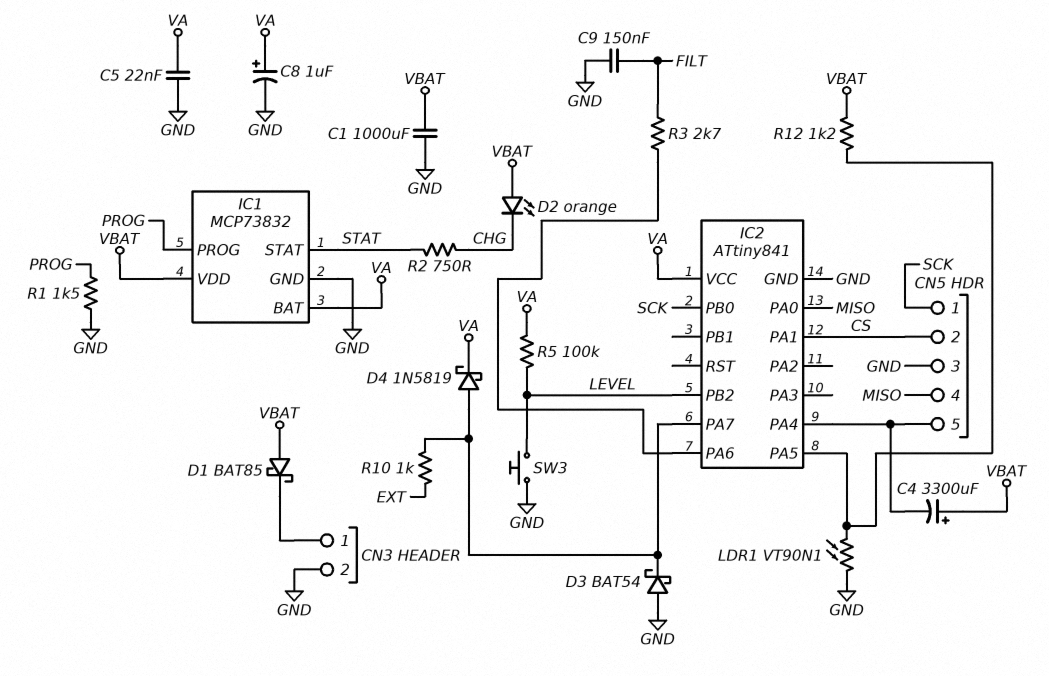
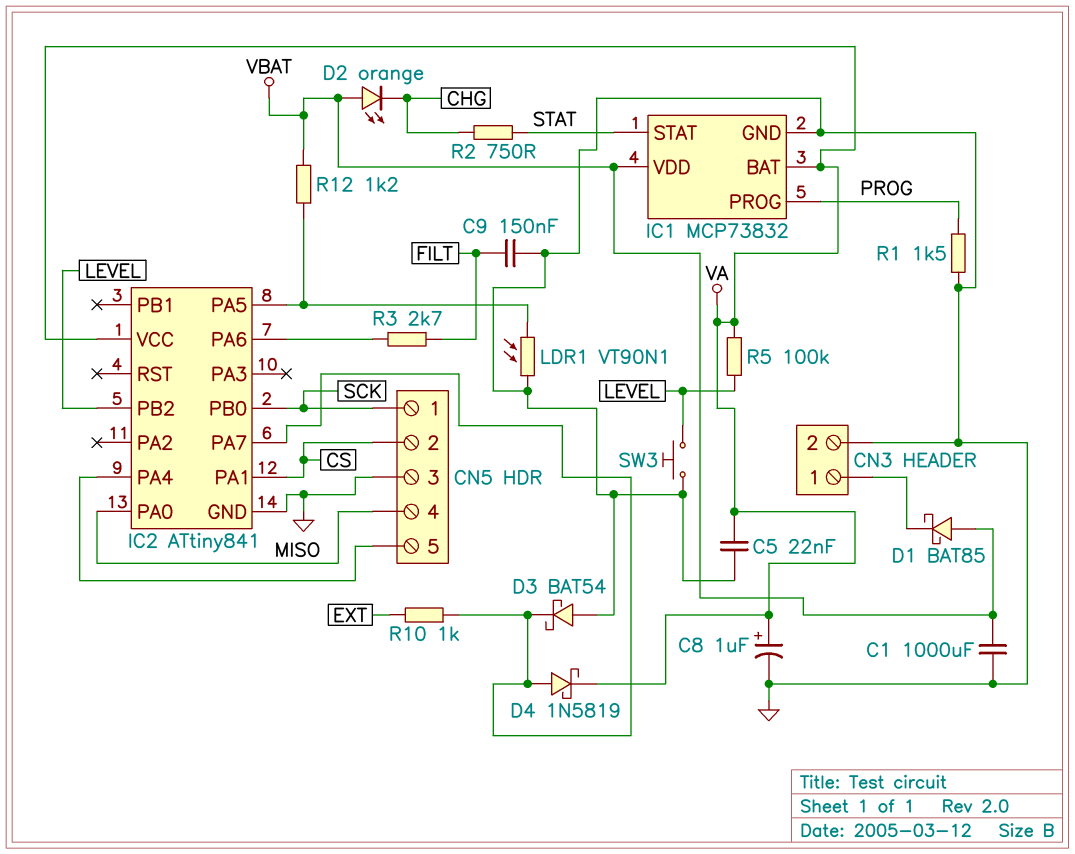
C4: 3300uF (plus VBAT, minus CN5/5) -> none

